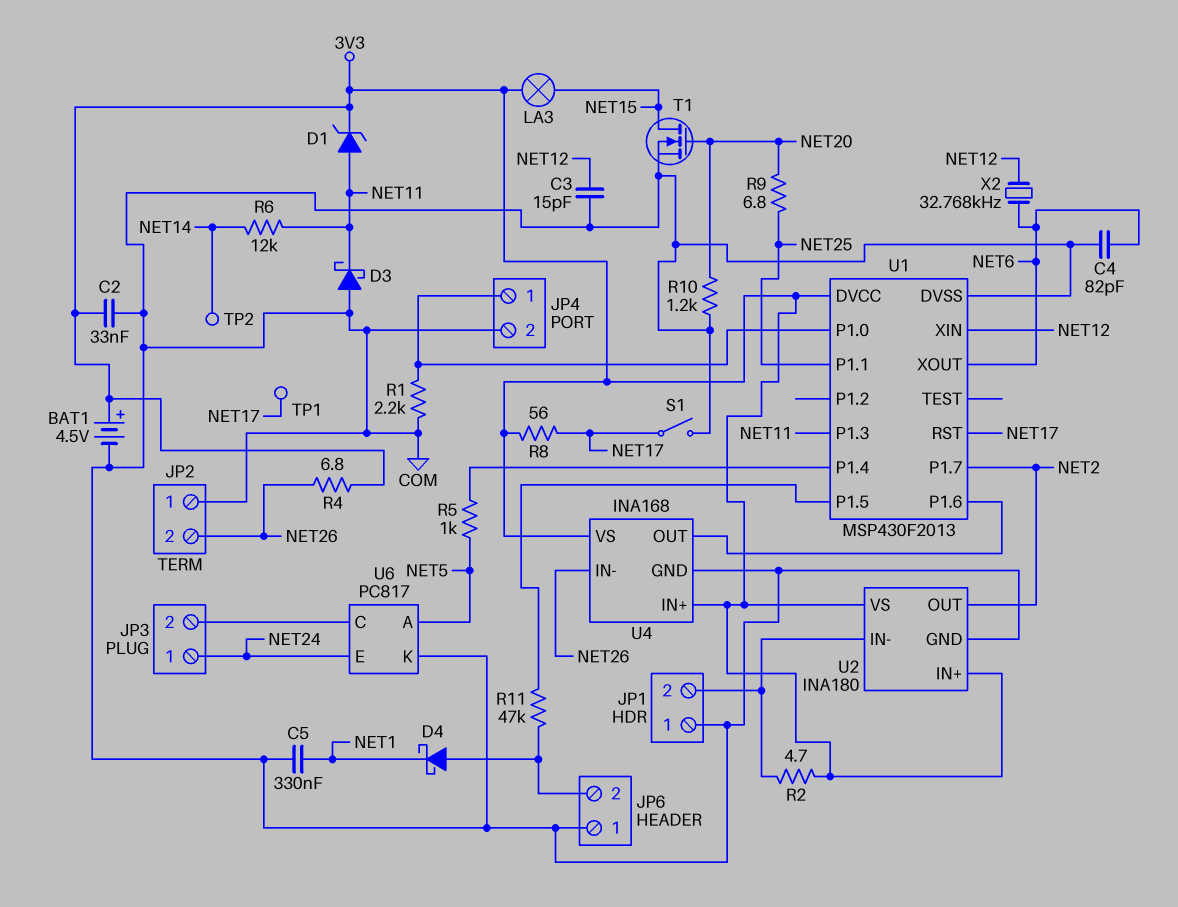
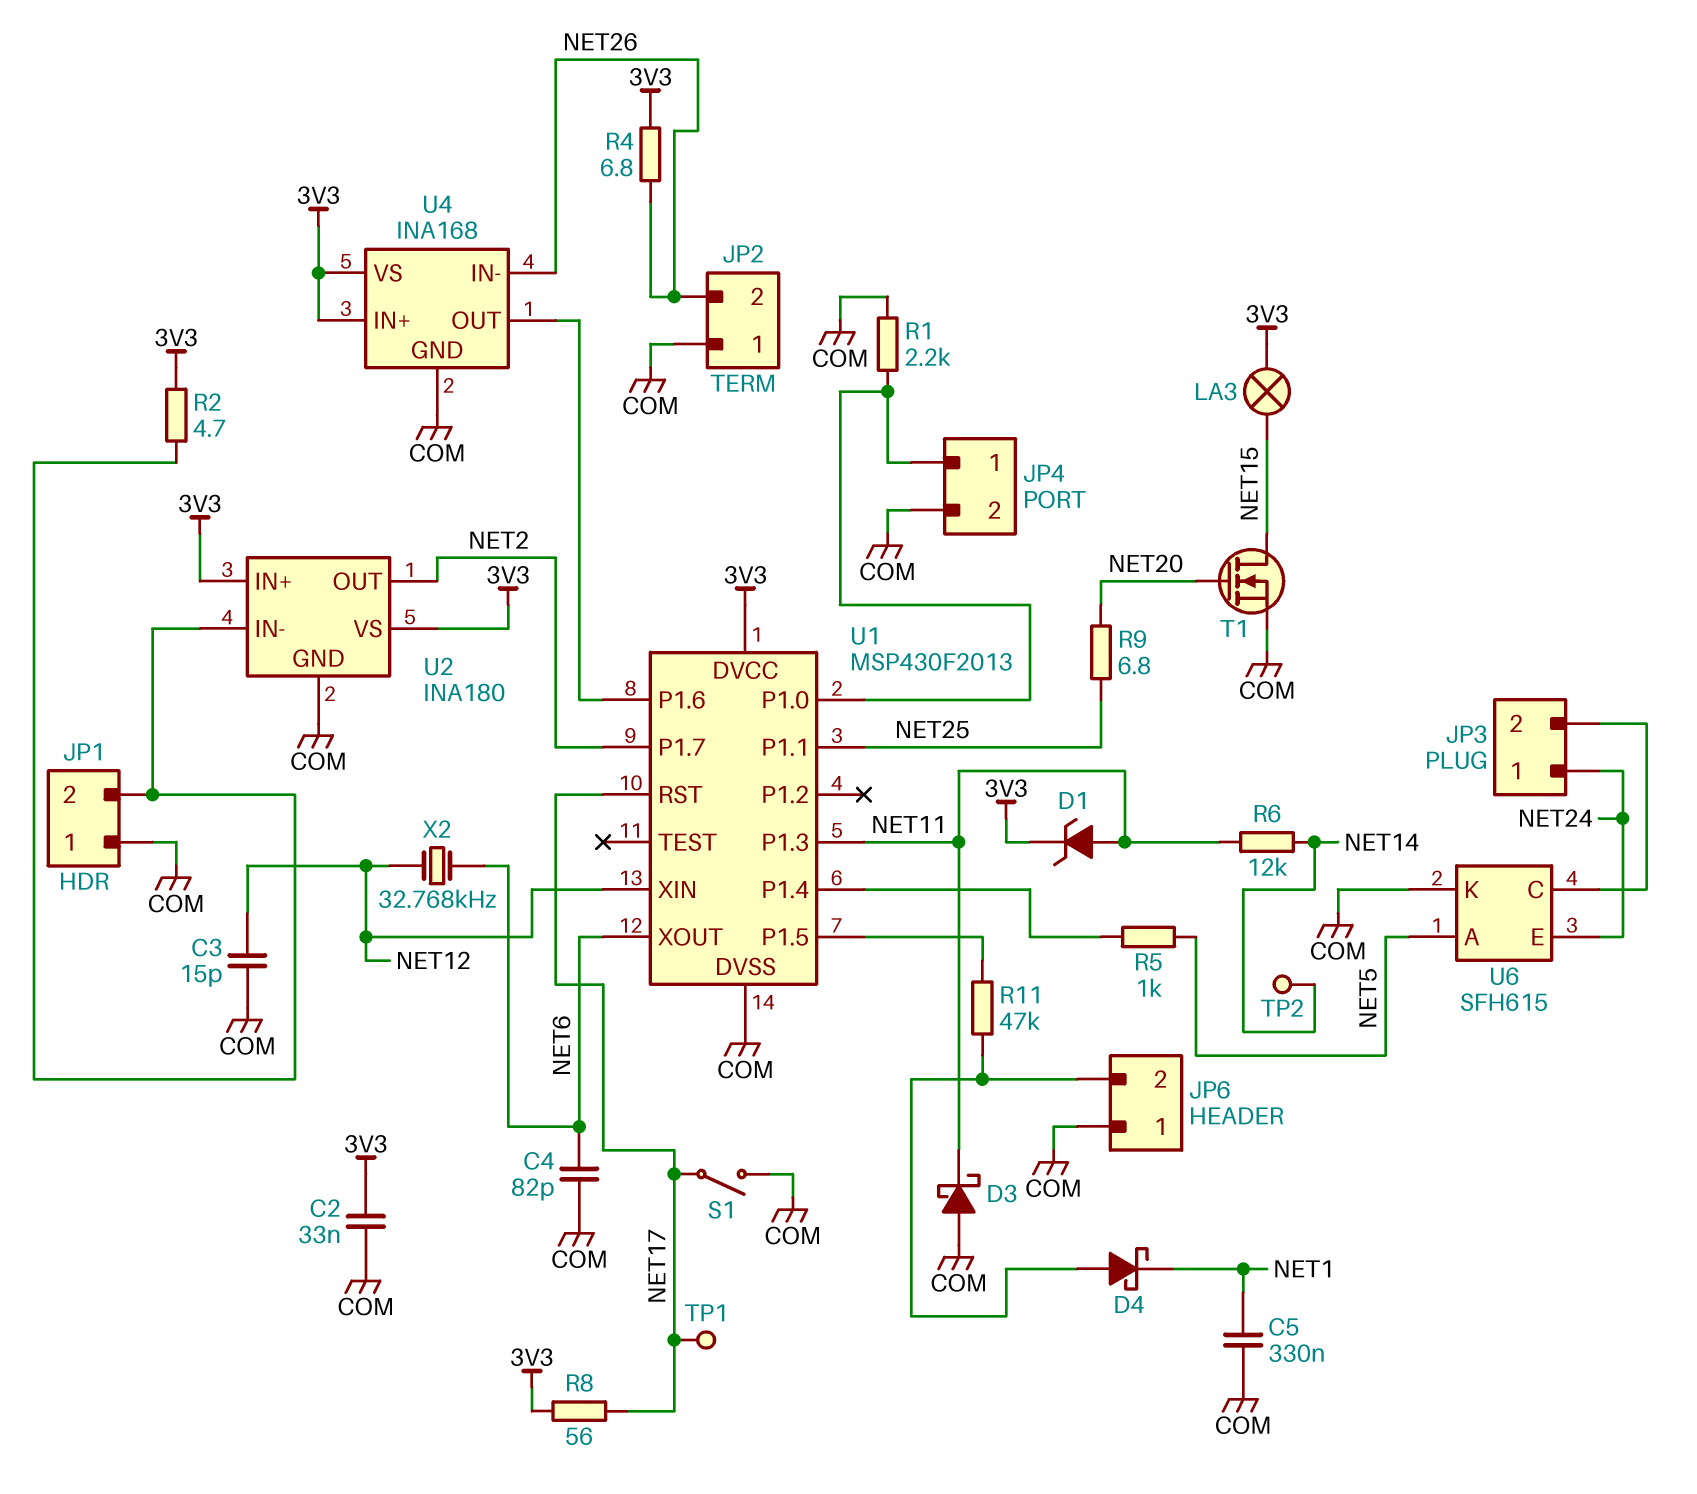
BAT1: 4.5V (plus 3V3, minus COM) -> none
R10: 1.2k (COM, NET20) -> none
U6: PC817 -> SFH615

